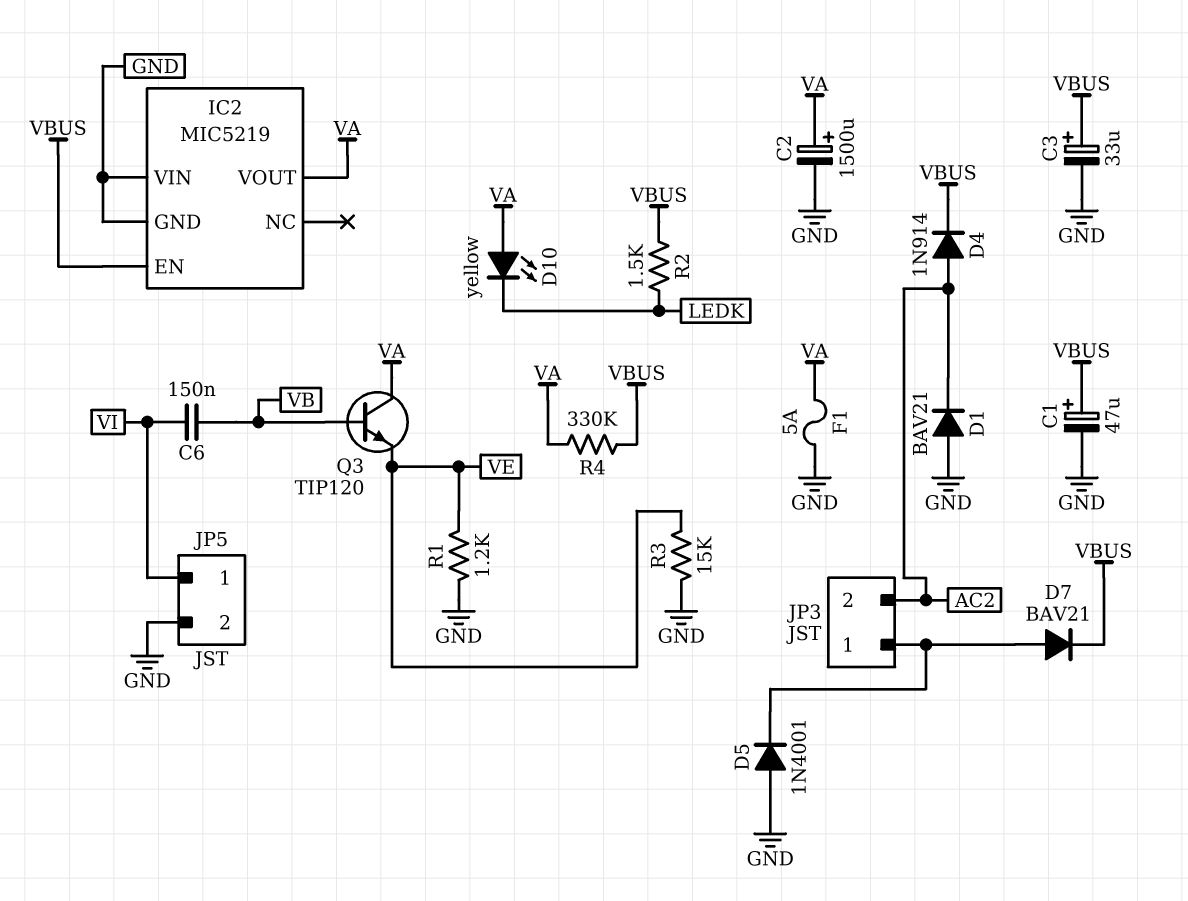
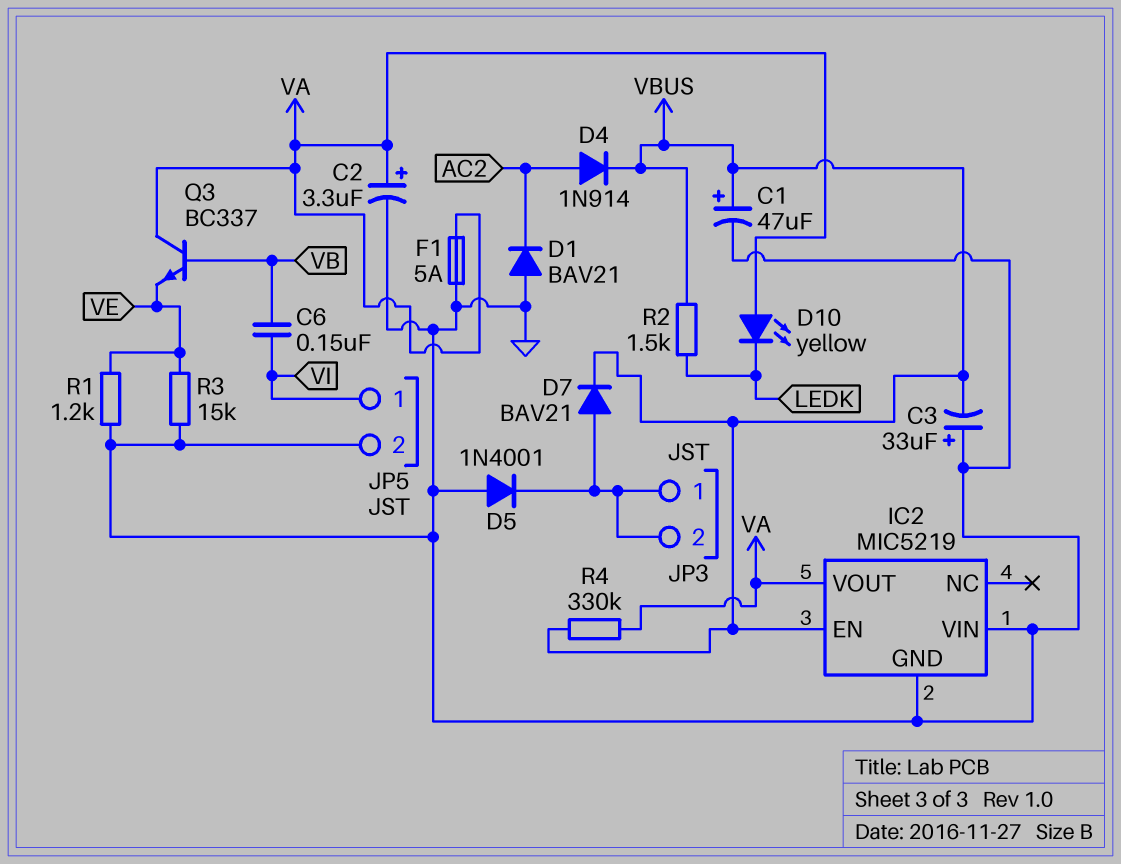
C2: 1500uF (plus VA, minus GND) -> 3.3uF (plus VA, minus GND)
C3: 33uF (plus VBUS, minus GND) -> 33uF (plus GND, minus VBUS)
JP3 pin 2: AC2 -> JP3/1
Q3: NPN TIP120 (B VB, C VA, E VE) -> NPN BC337 (B VB, C VA, E VE)

